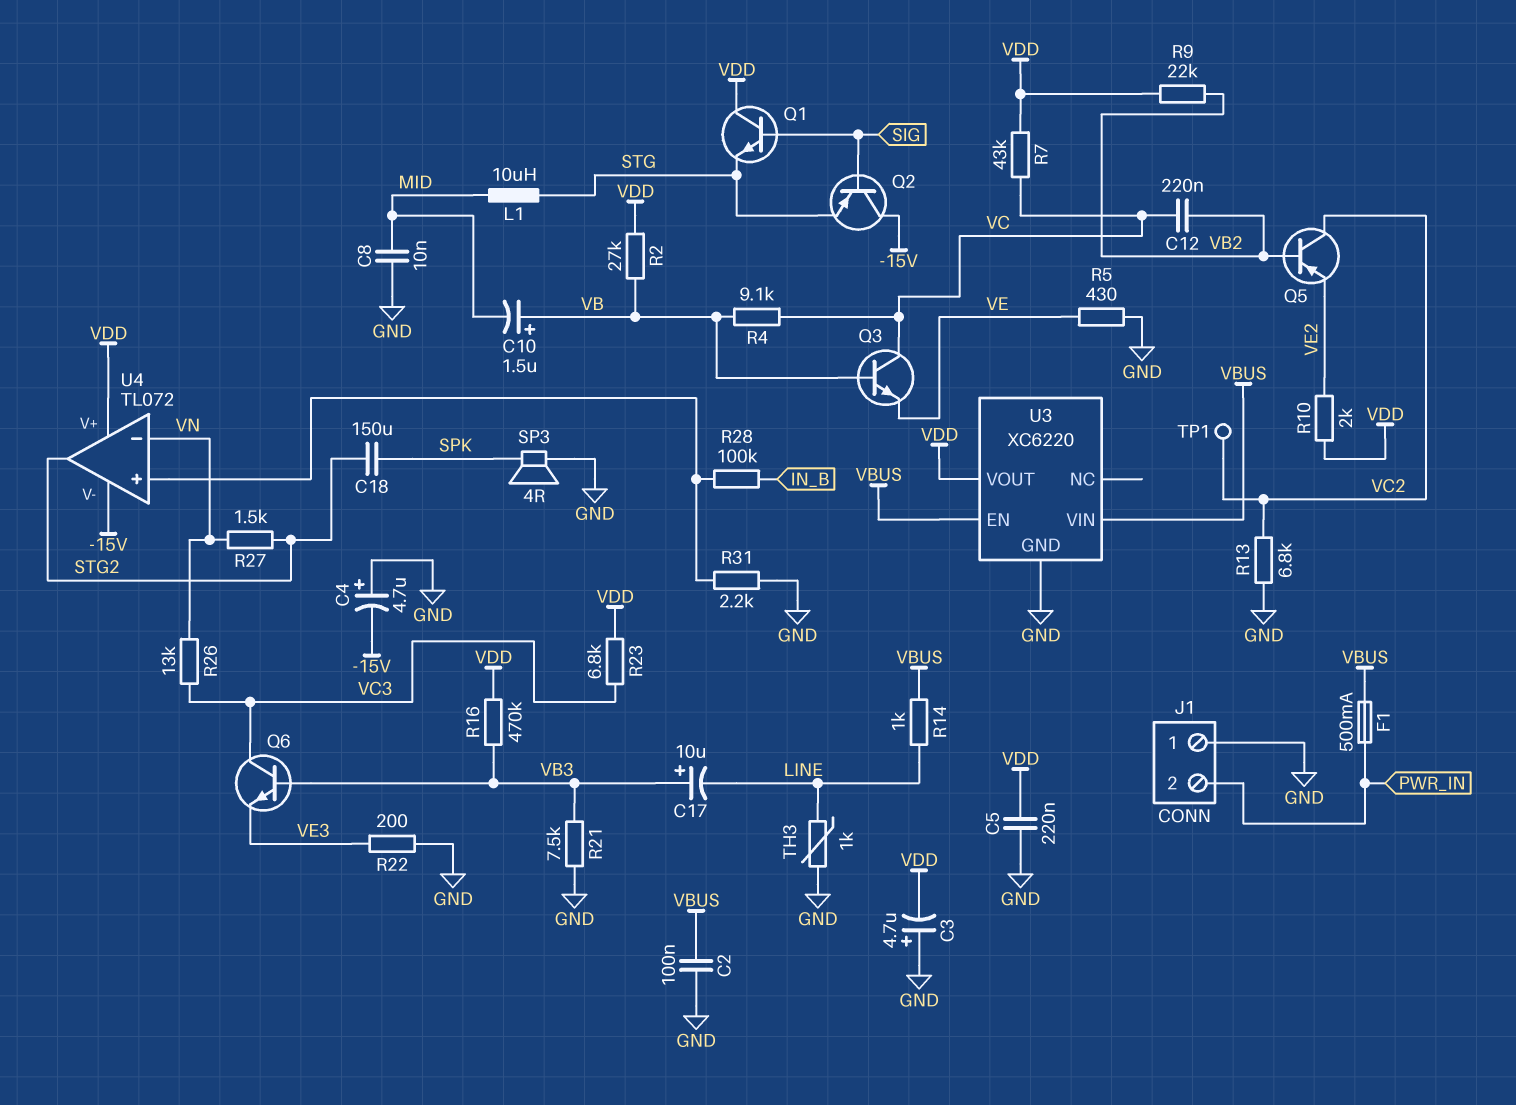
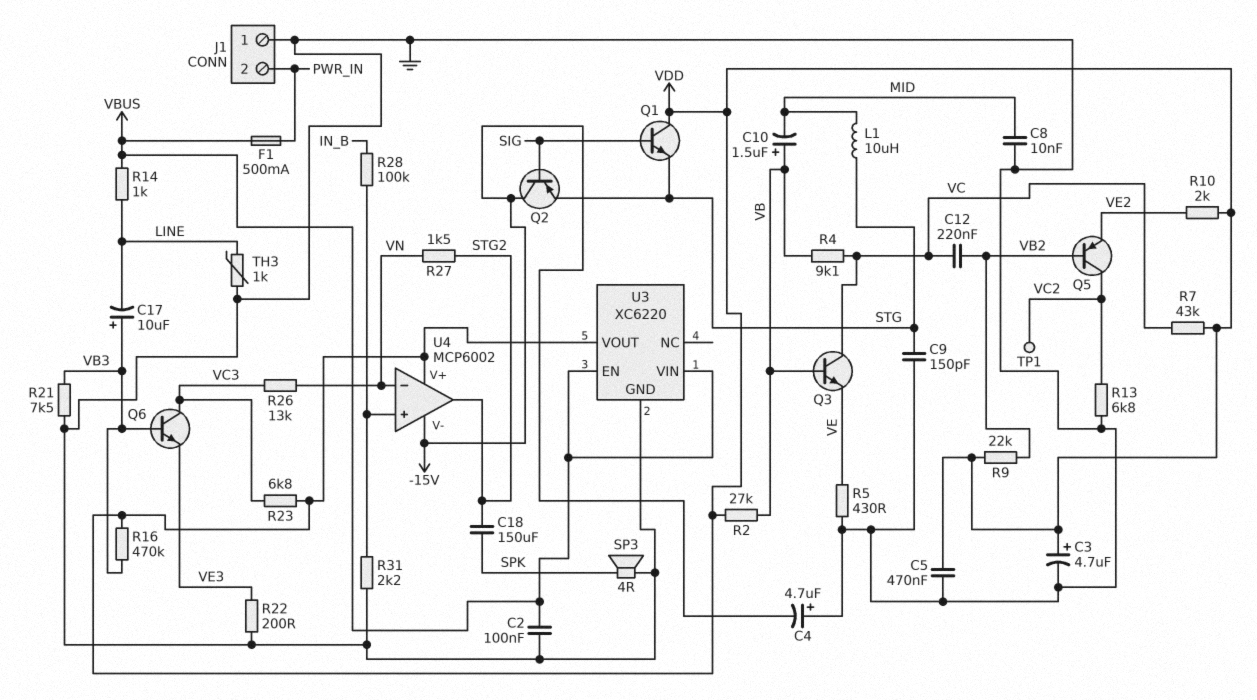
C3: 4.7uF (plus GND, minus VDD) -> 4.7uF (plus VDD, minus GND)
C5: 220nF (GND, VDD) -> 470nF (GND, VDD)
C9: none -> 150pF (GND, STG)
U4: TL072 -> MCP6002

